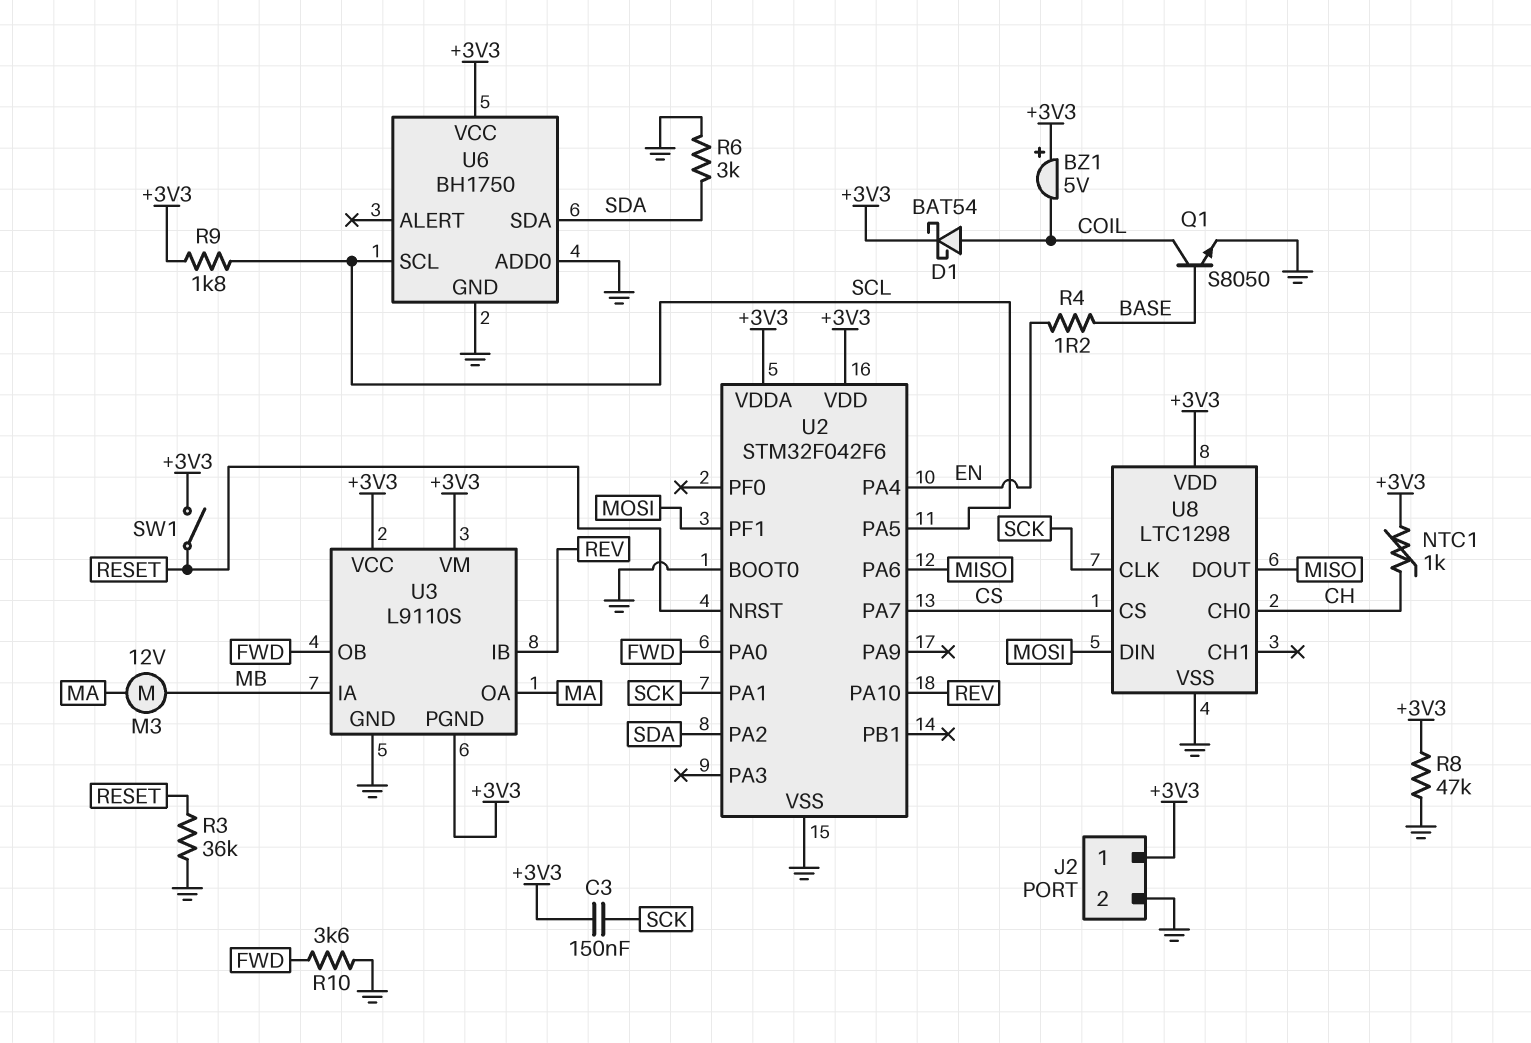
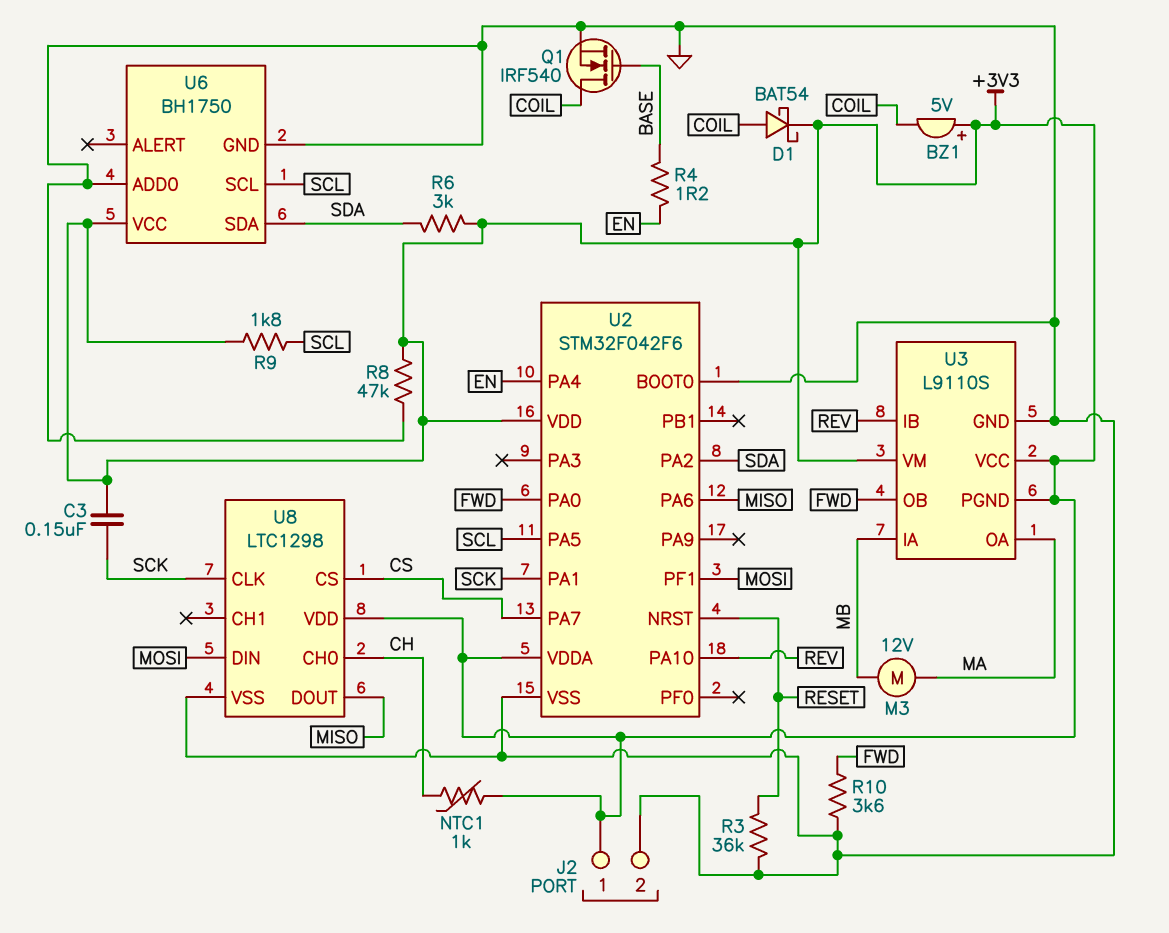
Q1: NPN S8050 (B BASE, C COIL, E GND) -> NMOS IRF540 (G BASE, D COIL, S GND)
R6: 3k (GND, SDA) -> 3k (+3V3, SDA)
SW1: switch (+3V3, RESET) -> none

